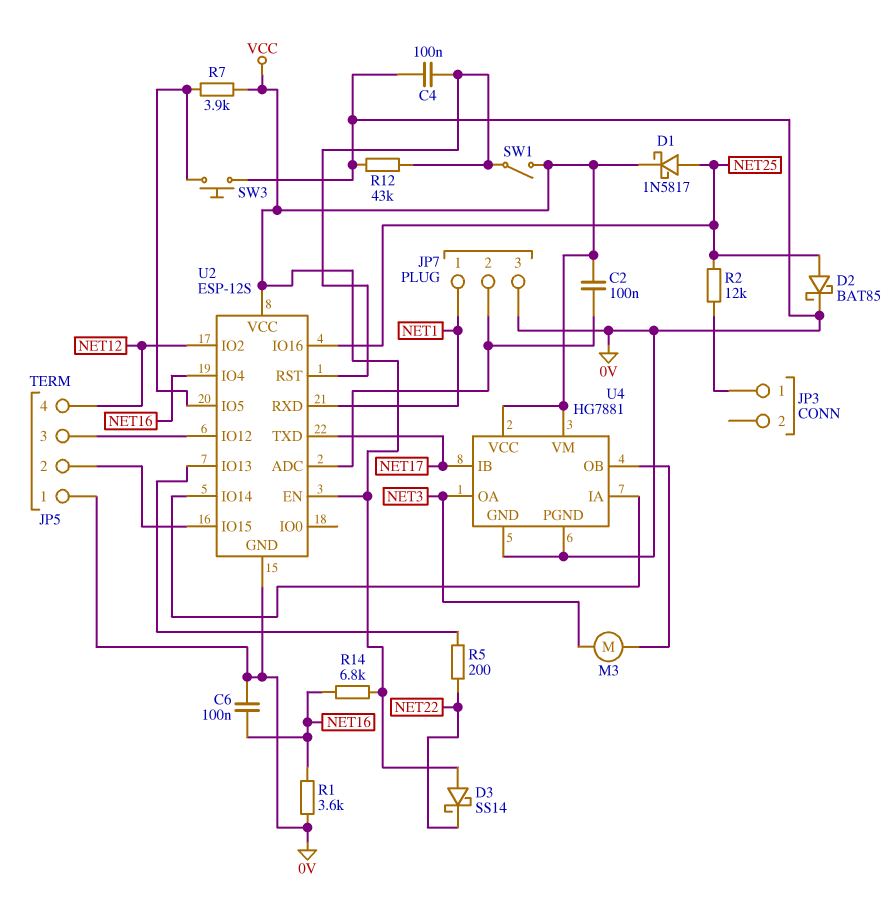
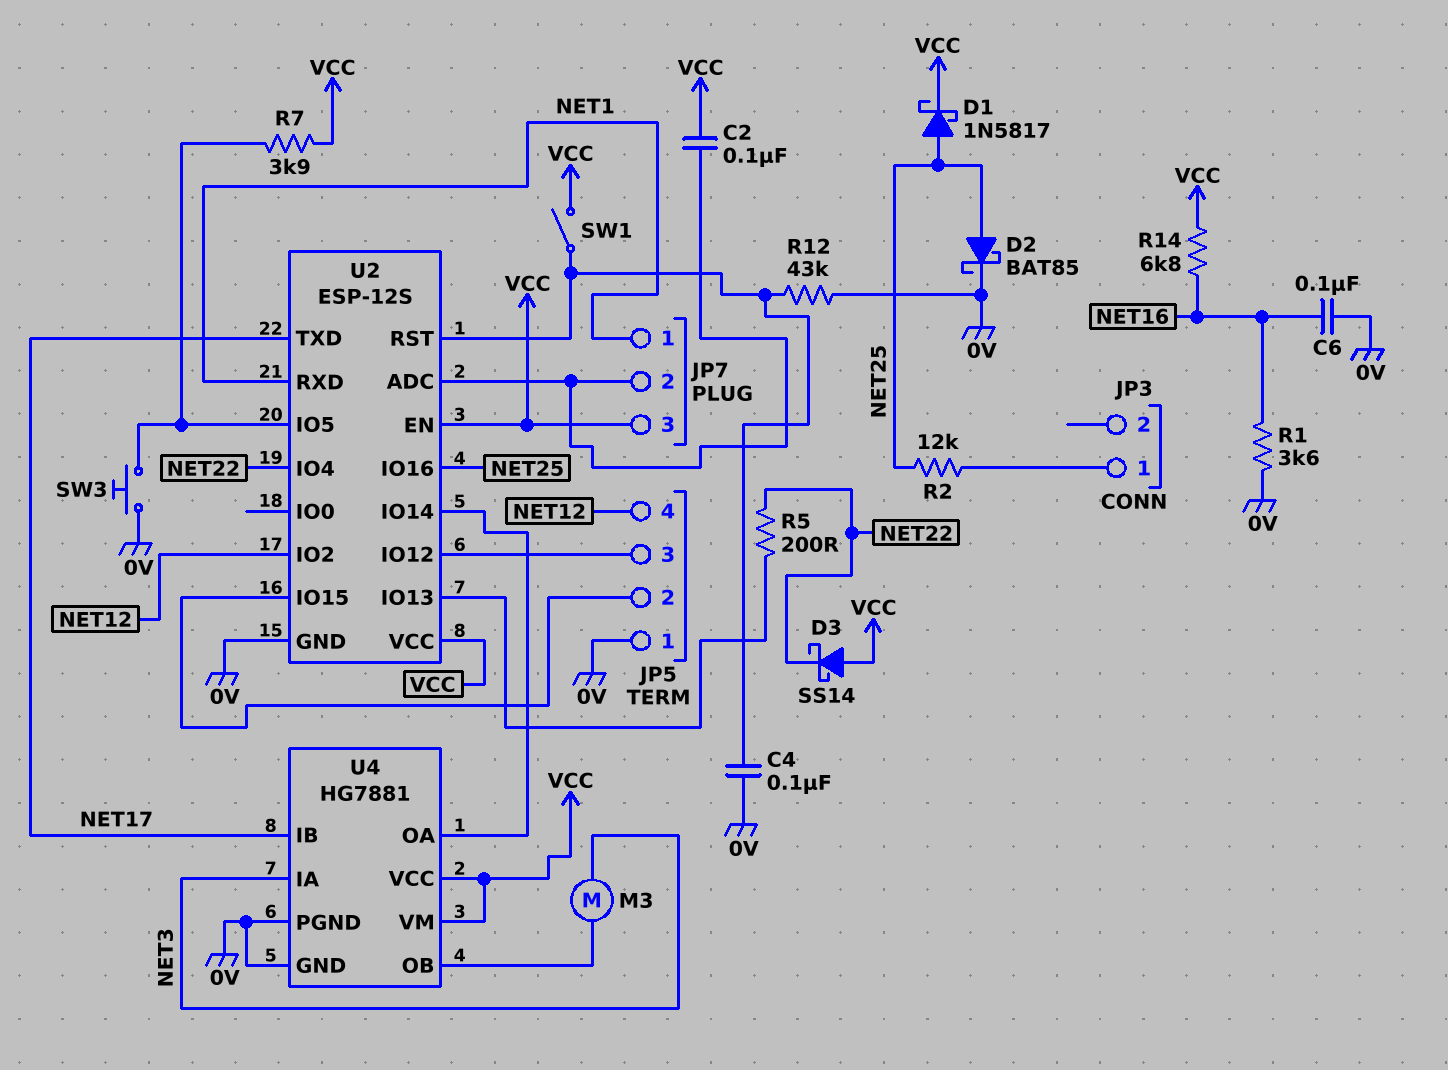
JP7 pin 3: 0V -> VCC
U2 pin IO4: NET16 -> NET22
U4 pin IA: U2/IO14 -> NET3
U4 pin OA: NET3 -> U2/IO14

